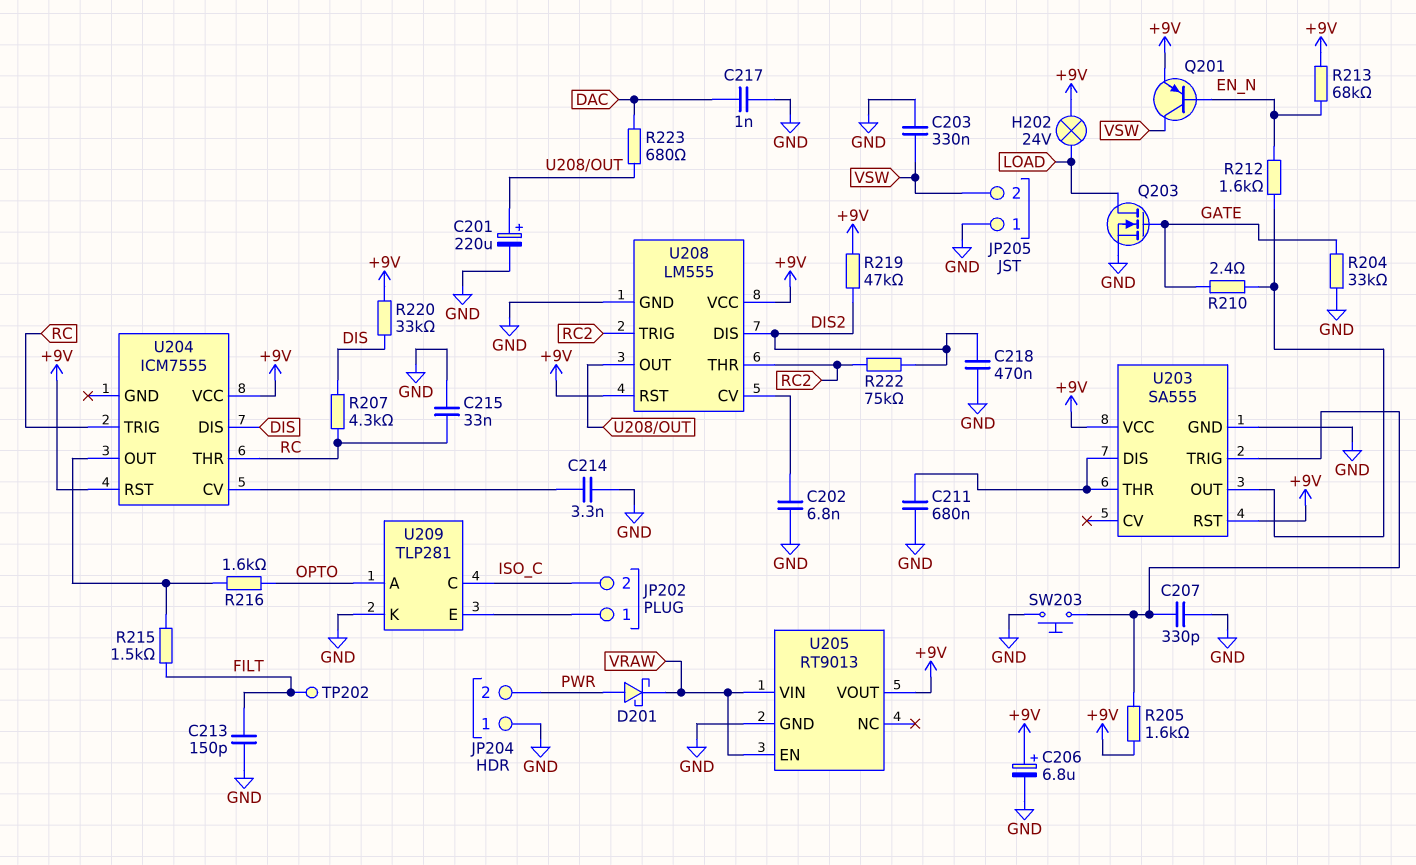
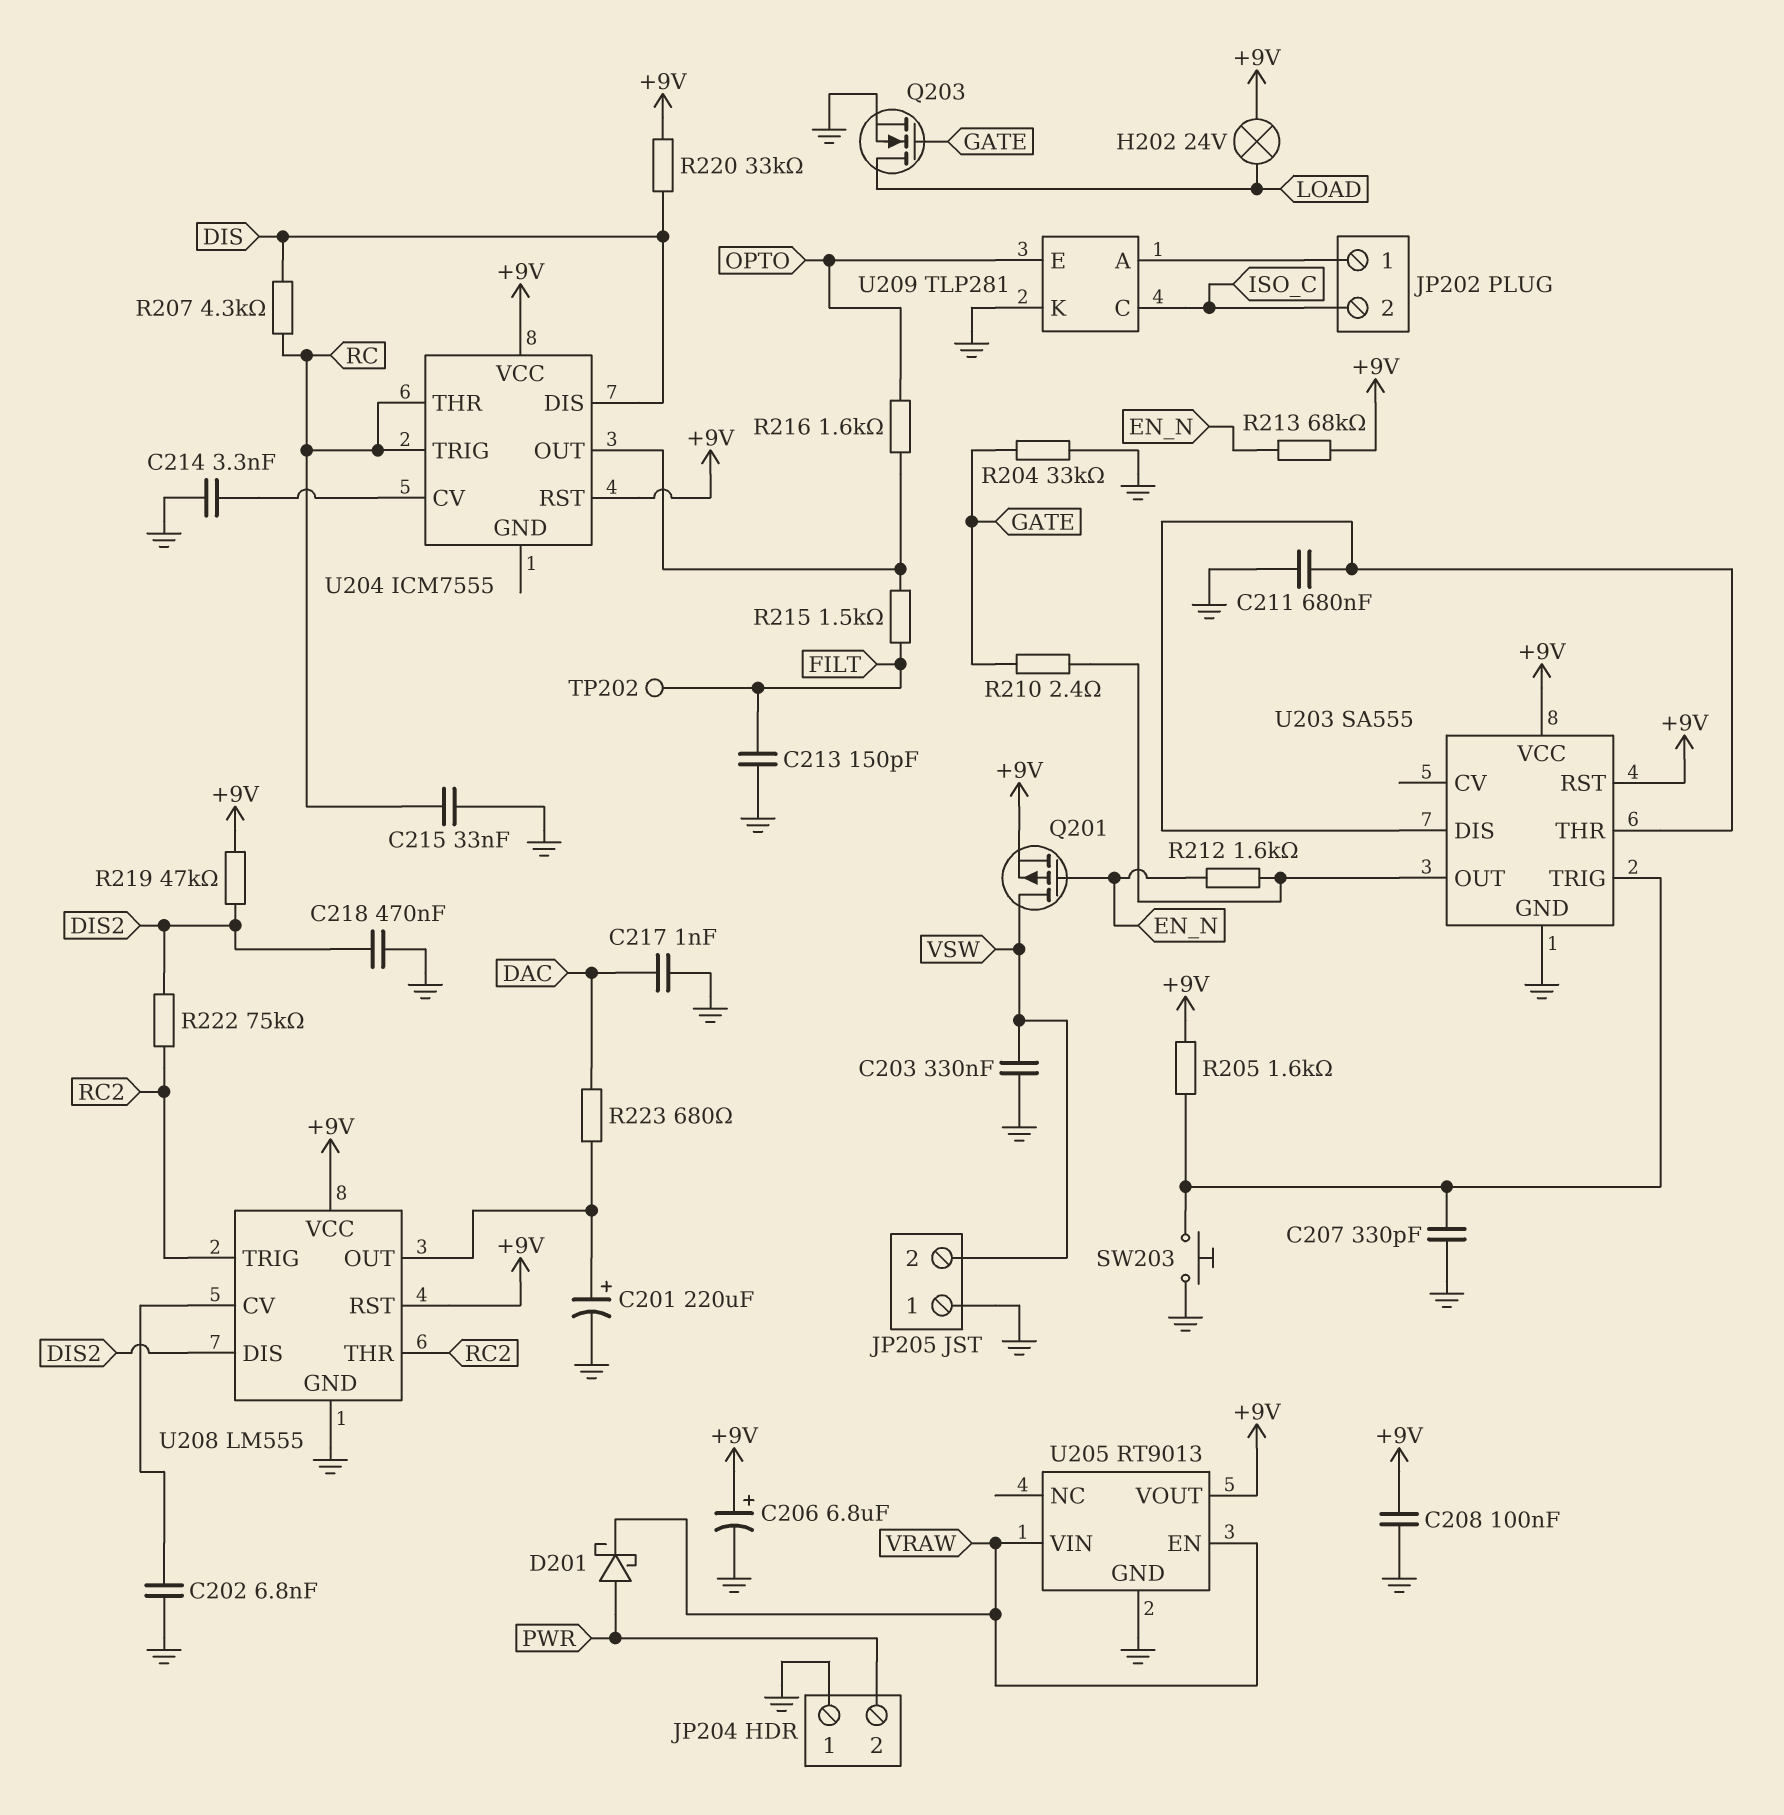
C208: none -> 100nF (+9V, GND)
Q201: PNP (B EN_N, C VSW, E +9V) -> PMOS (G EN_N, D VSW, S +9V)
U209 pin A: OPTO -> JP202/1
U209 pin E: JP202/1 -> OPTO

